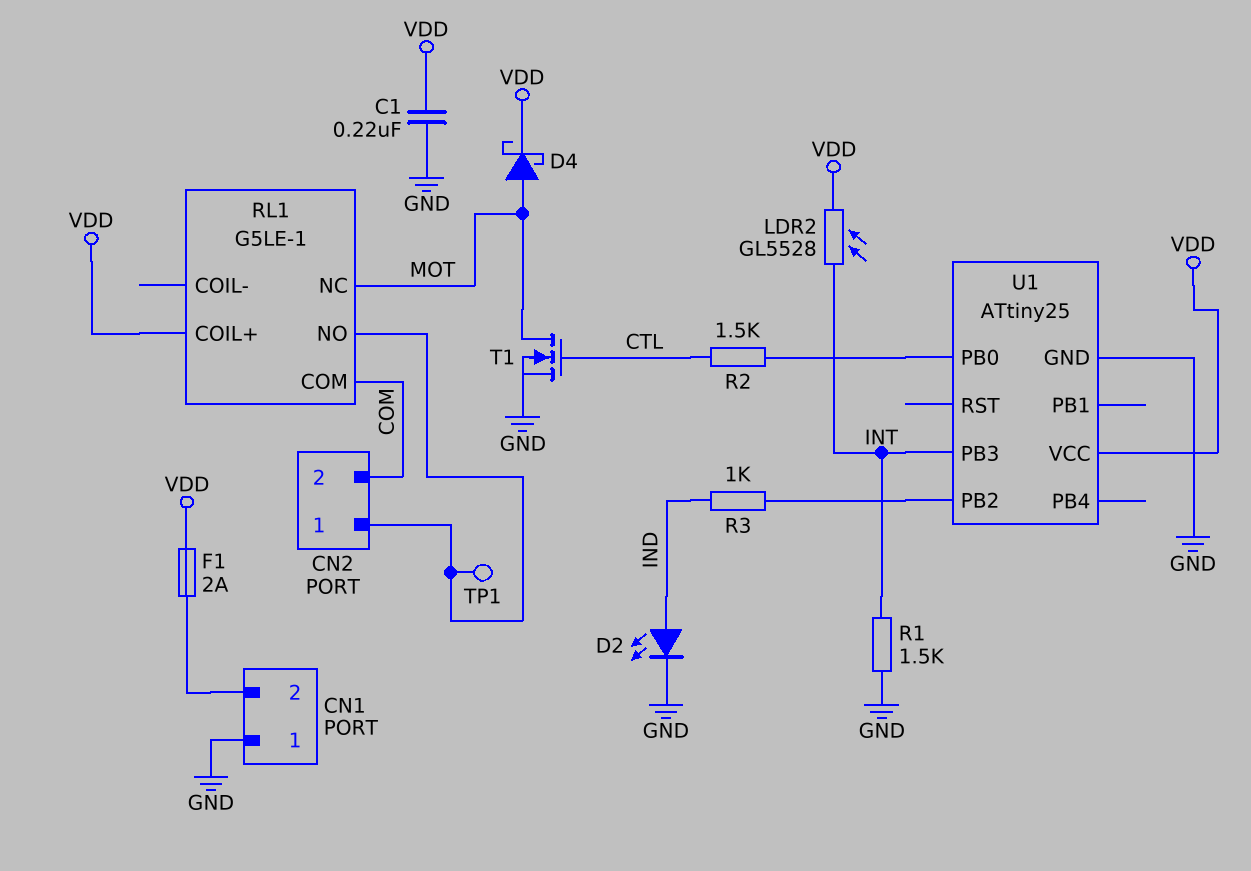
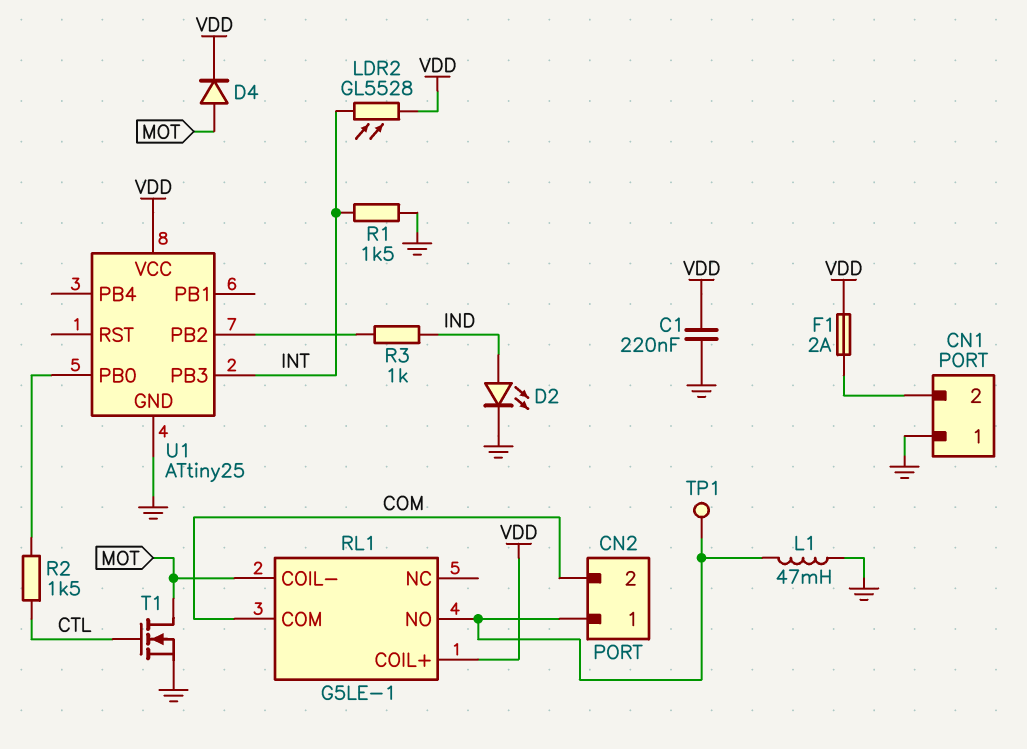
D4: schottky (A MOT, K VDD) -> diode (A MOT, K VDD)
L1: none -> 47mH (CN2/1, GND)
RL1 pin COIL-: none -> MOT
RL1 pin NC: MOT -> none

